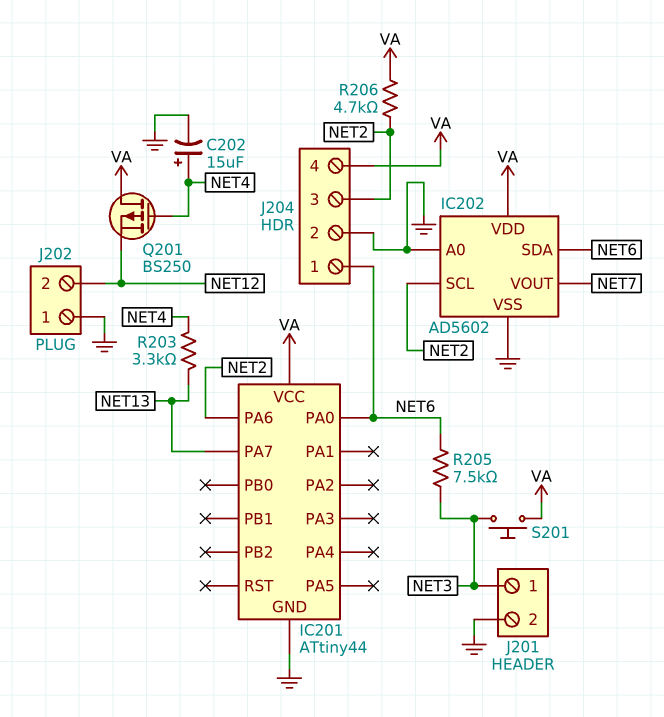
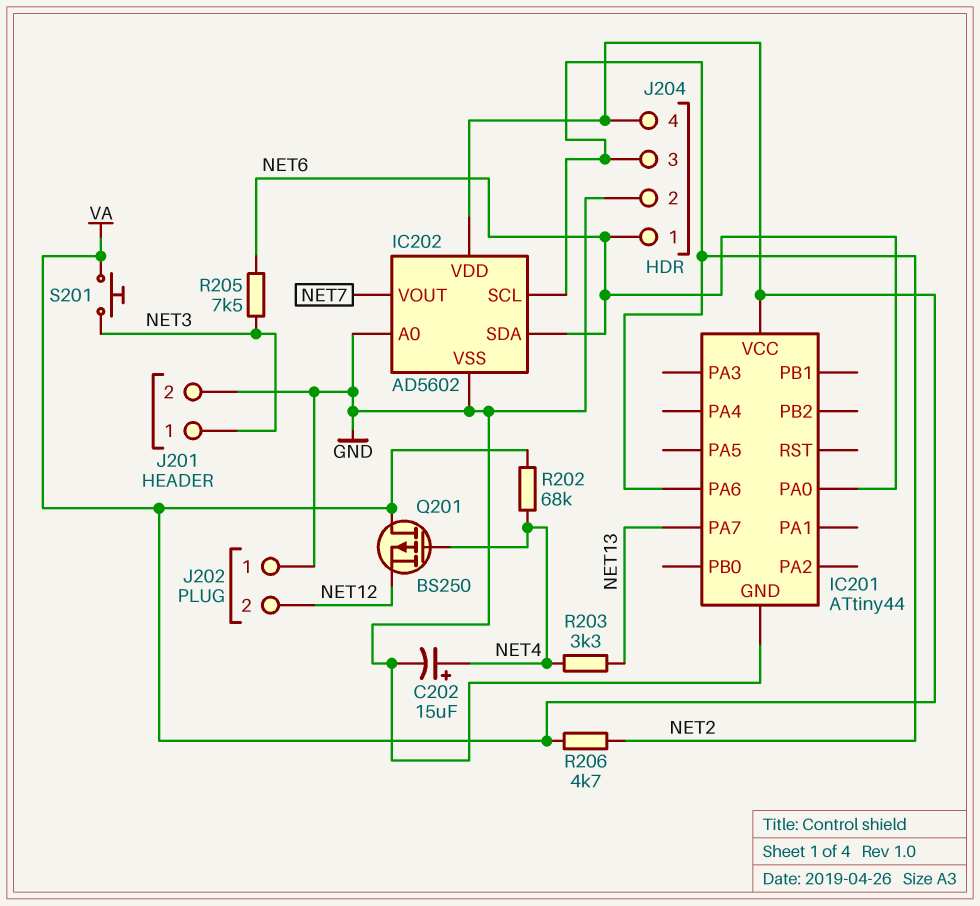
R202: none -> 68k (NET4, VA)

